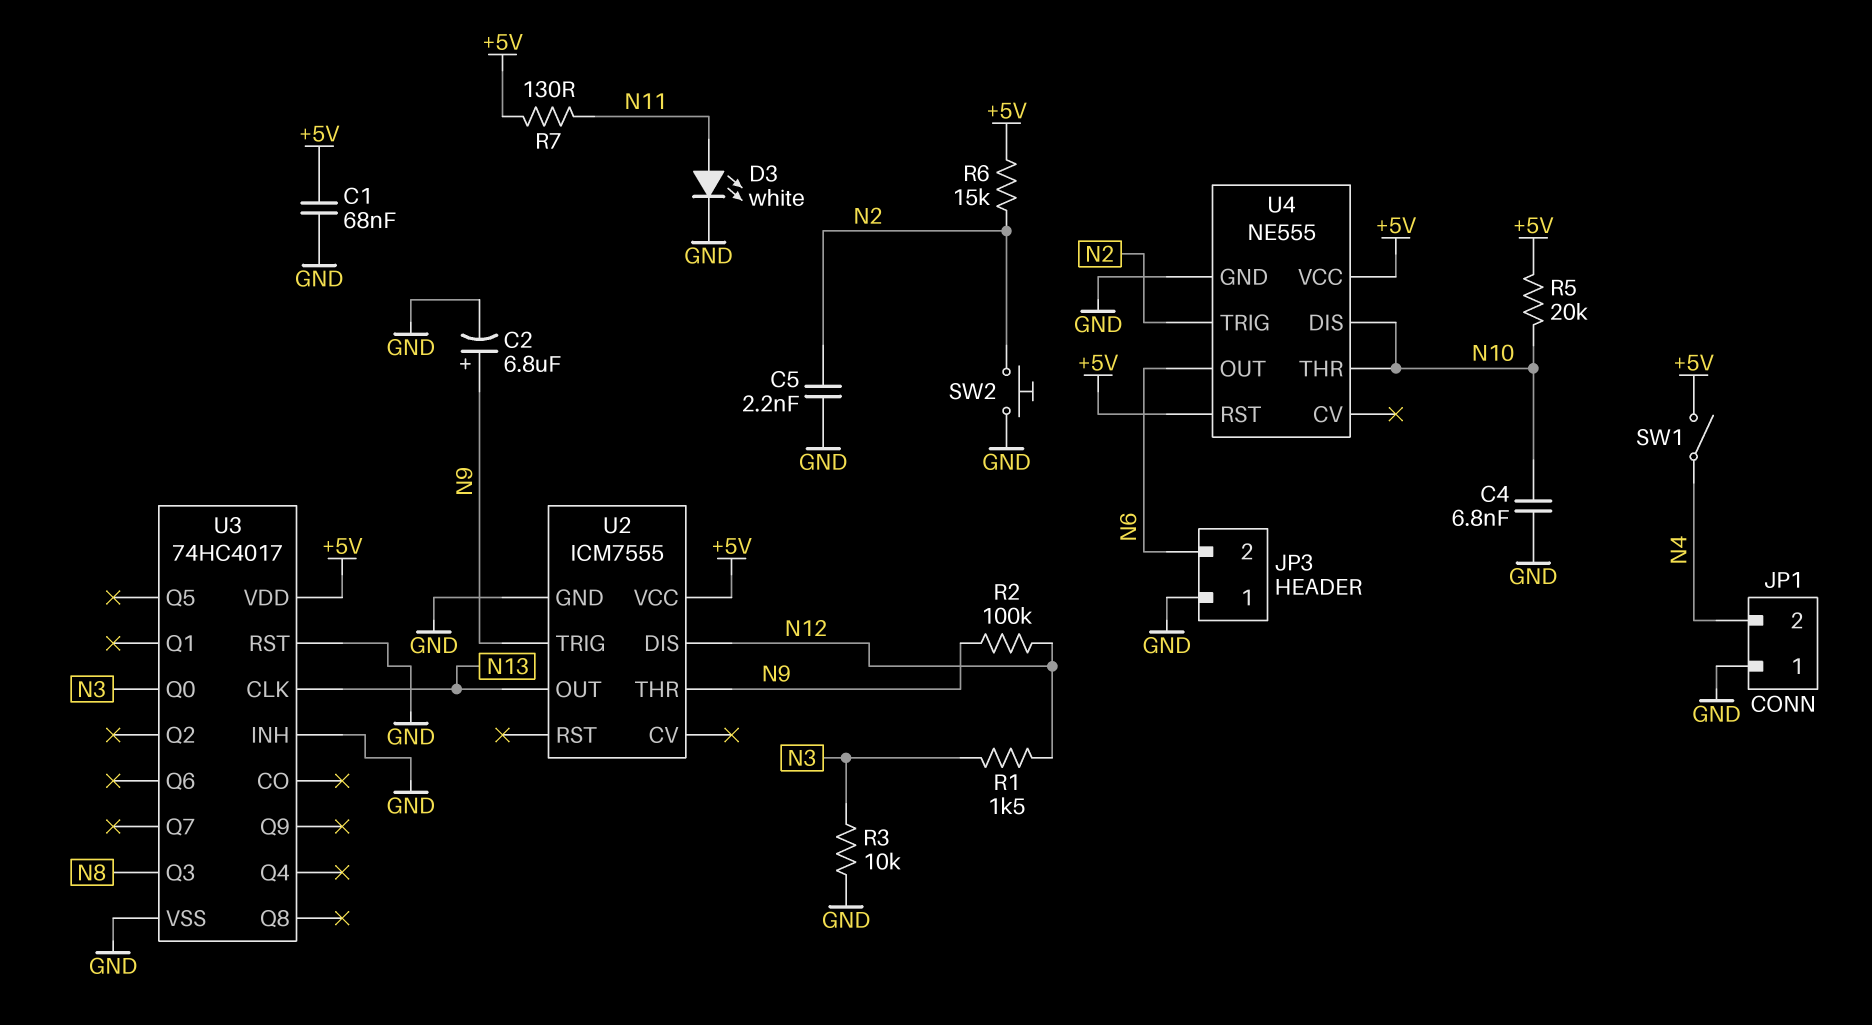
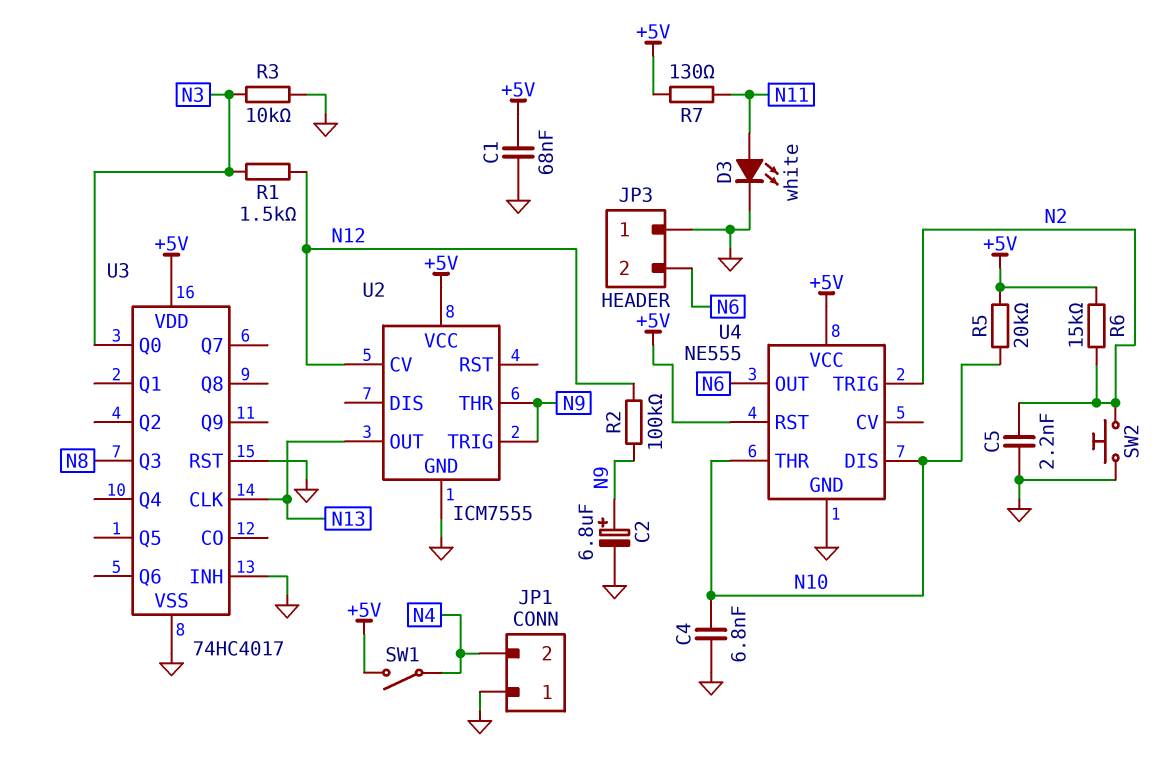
U2 pin CV: none -> N12
U2 pin DIS: N12 -> none

